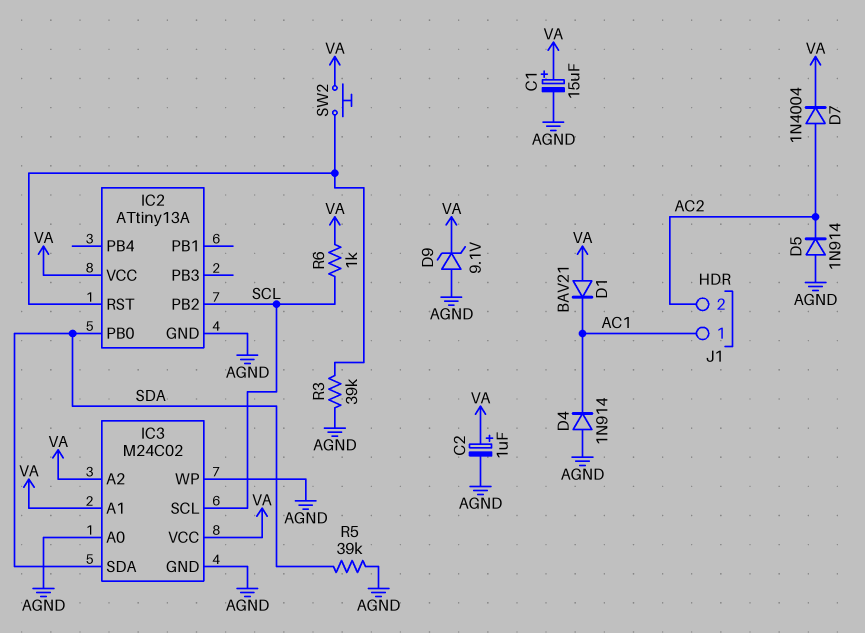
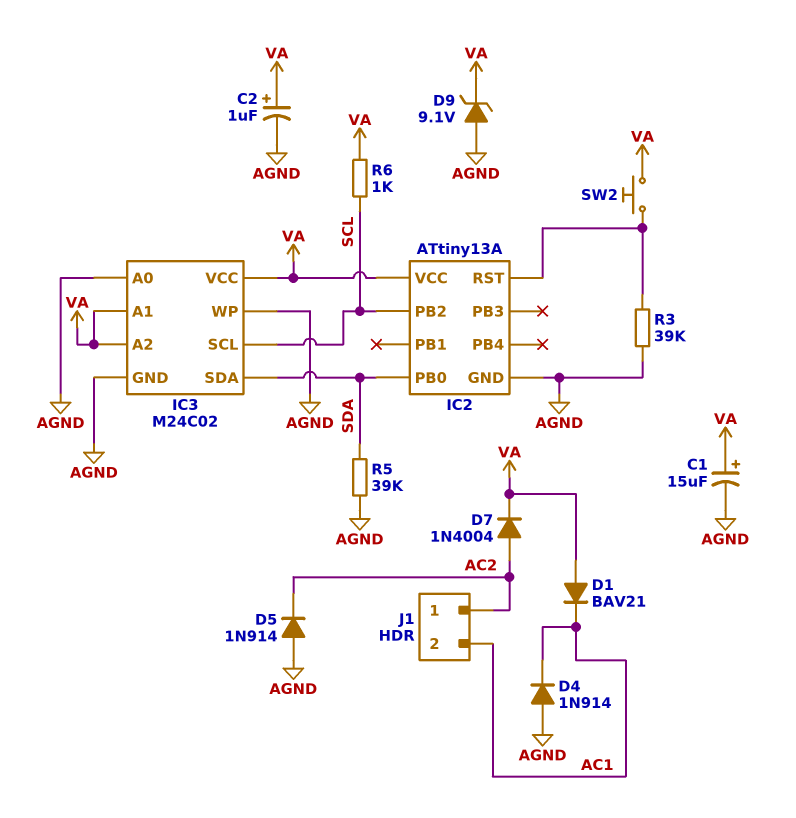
J1 pin 1: AC1 -> AC2
J1 pin 2: AC2 -> AC1

